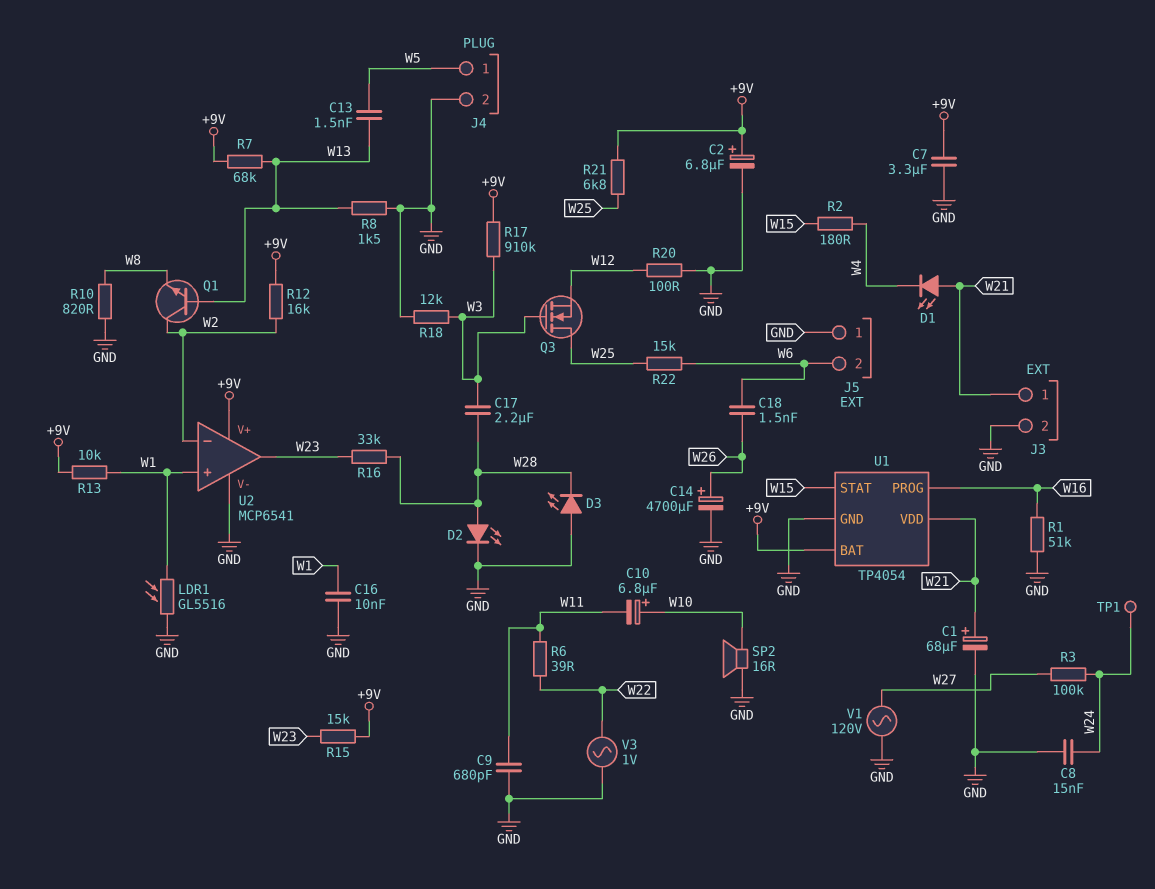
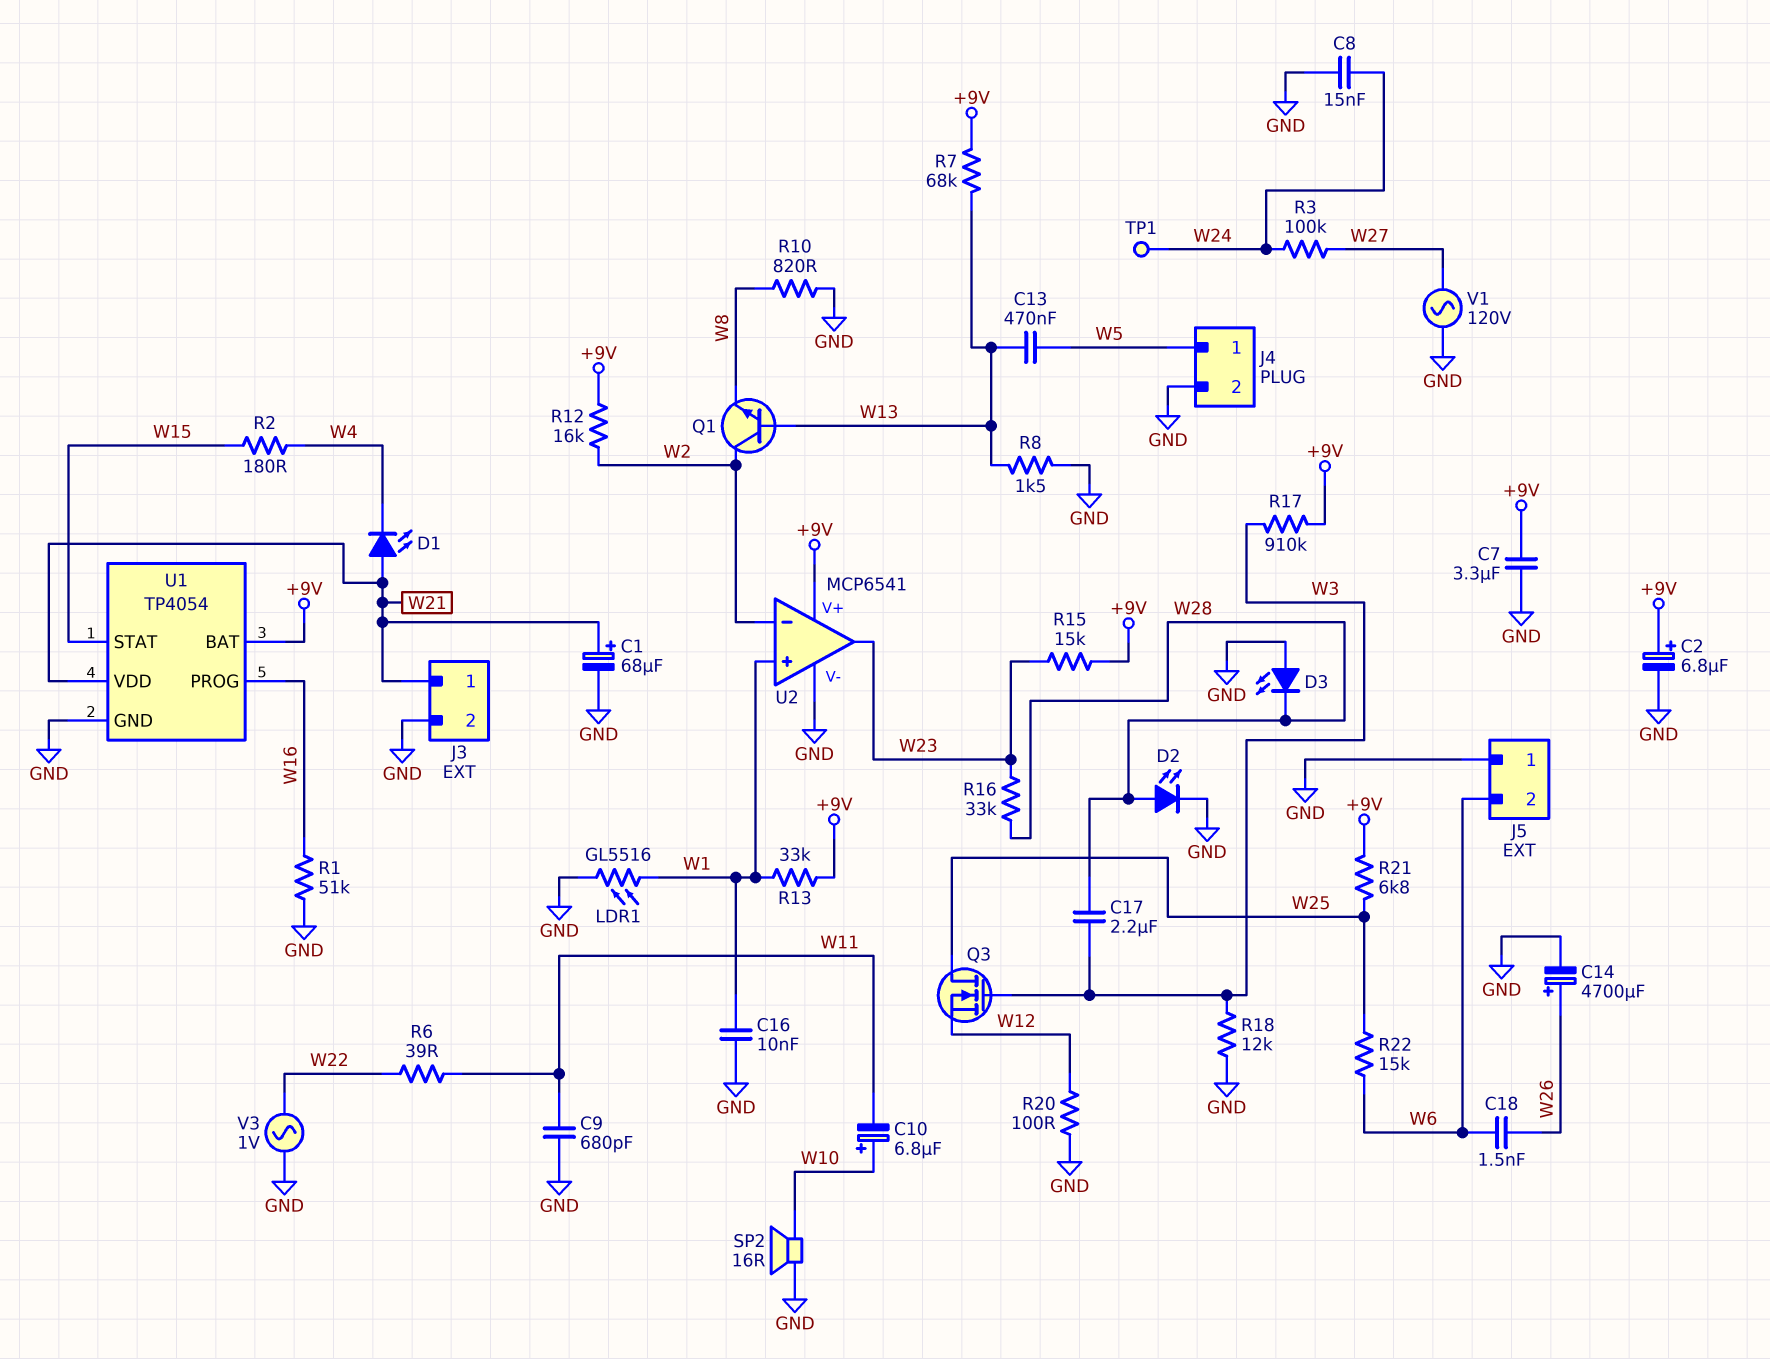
C13: 1.5nF (W5, W13) -> 470nF (W5, W13)
R13: 10k (+9V, W1) -> 33k (+9V, W1)

